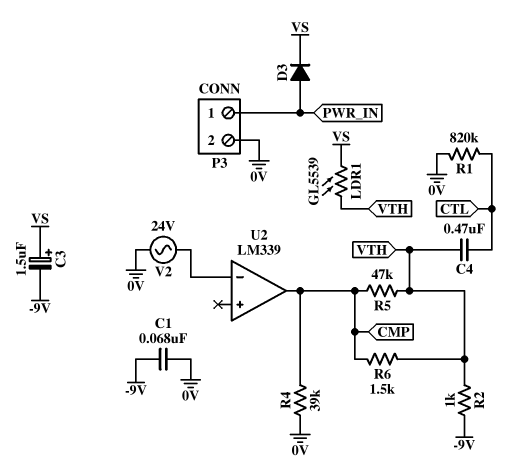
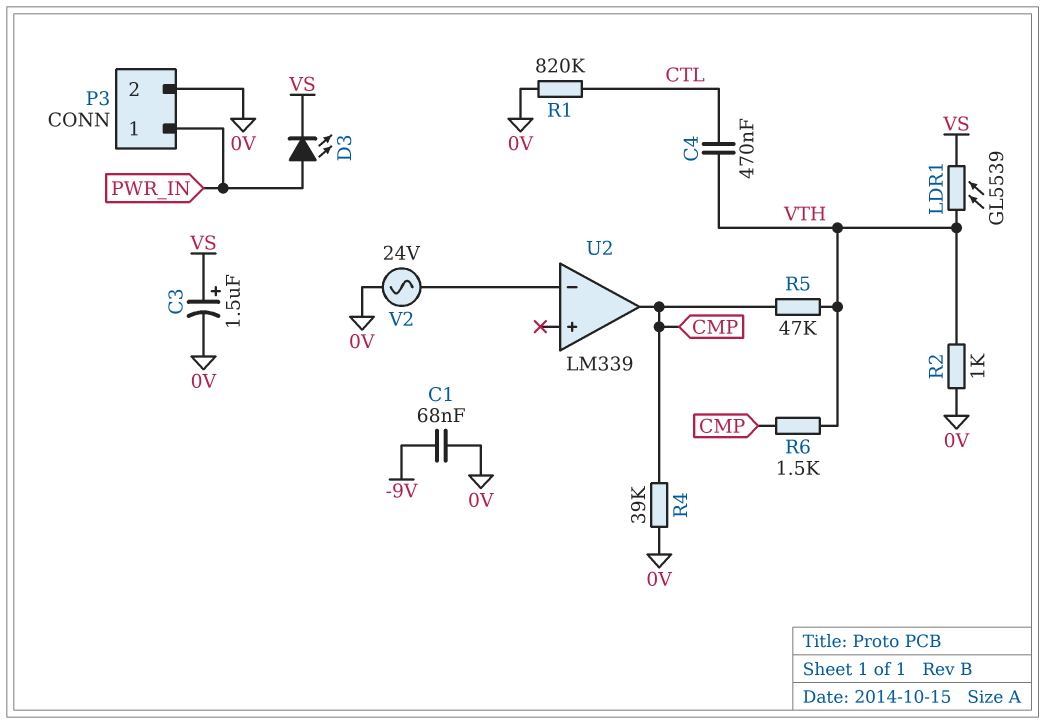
C3: 1.5uF (plus VS, minus -9V) -> 1.5uF (plus VS, minus 0V)
D3: diode (A PWR_IN, K VS) -> LED (A PWR_IN, K VS)
R2: 1k (-9V, VTH) -> 1k (0V, VTH)

